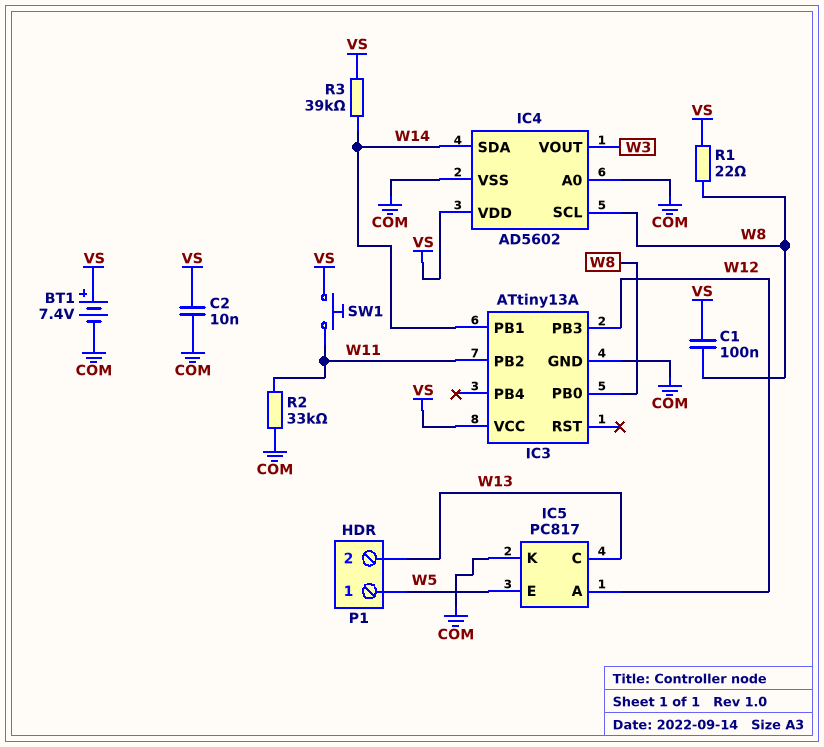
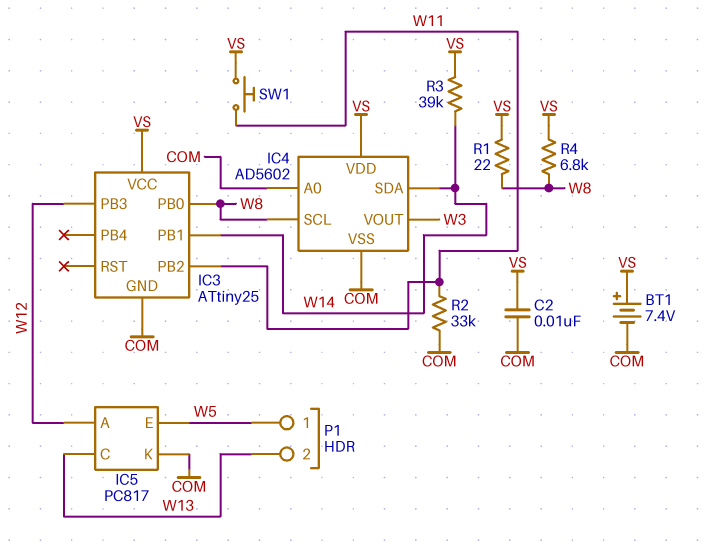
C1: 100nF (VS, W8) -> none
IC3: ATtiny13A -> ATtiny25
R4: none -> 6.8k (VS, W8)

